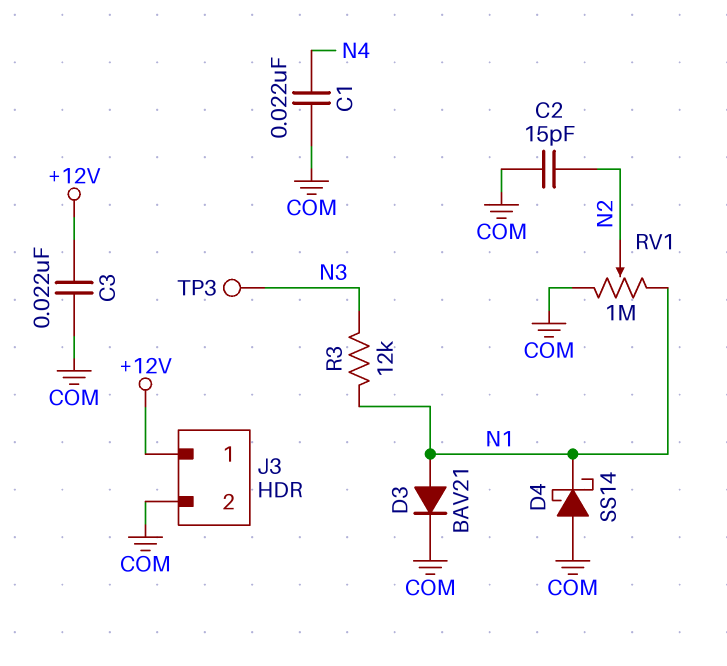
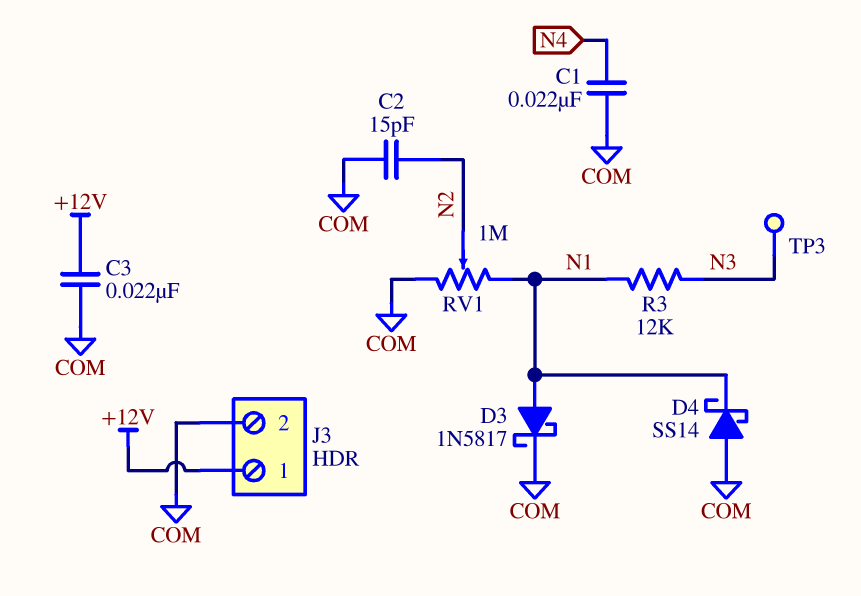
D3: diode BAV21 (A N1, K COM) -> schottky 1N5817 (A N1, K COM)

